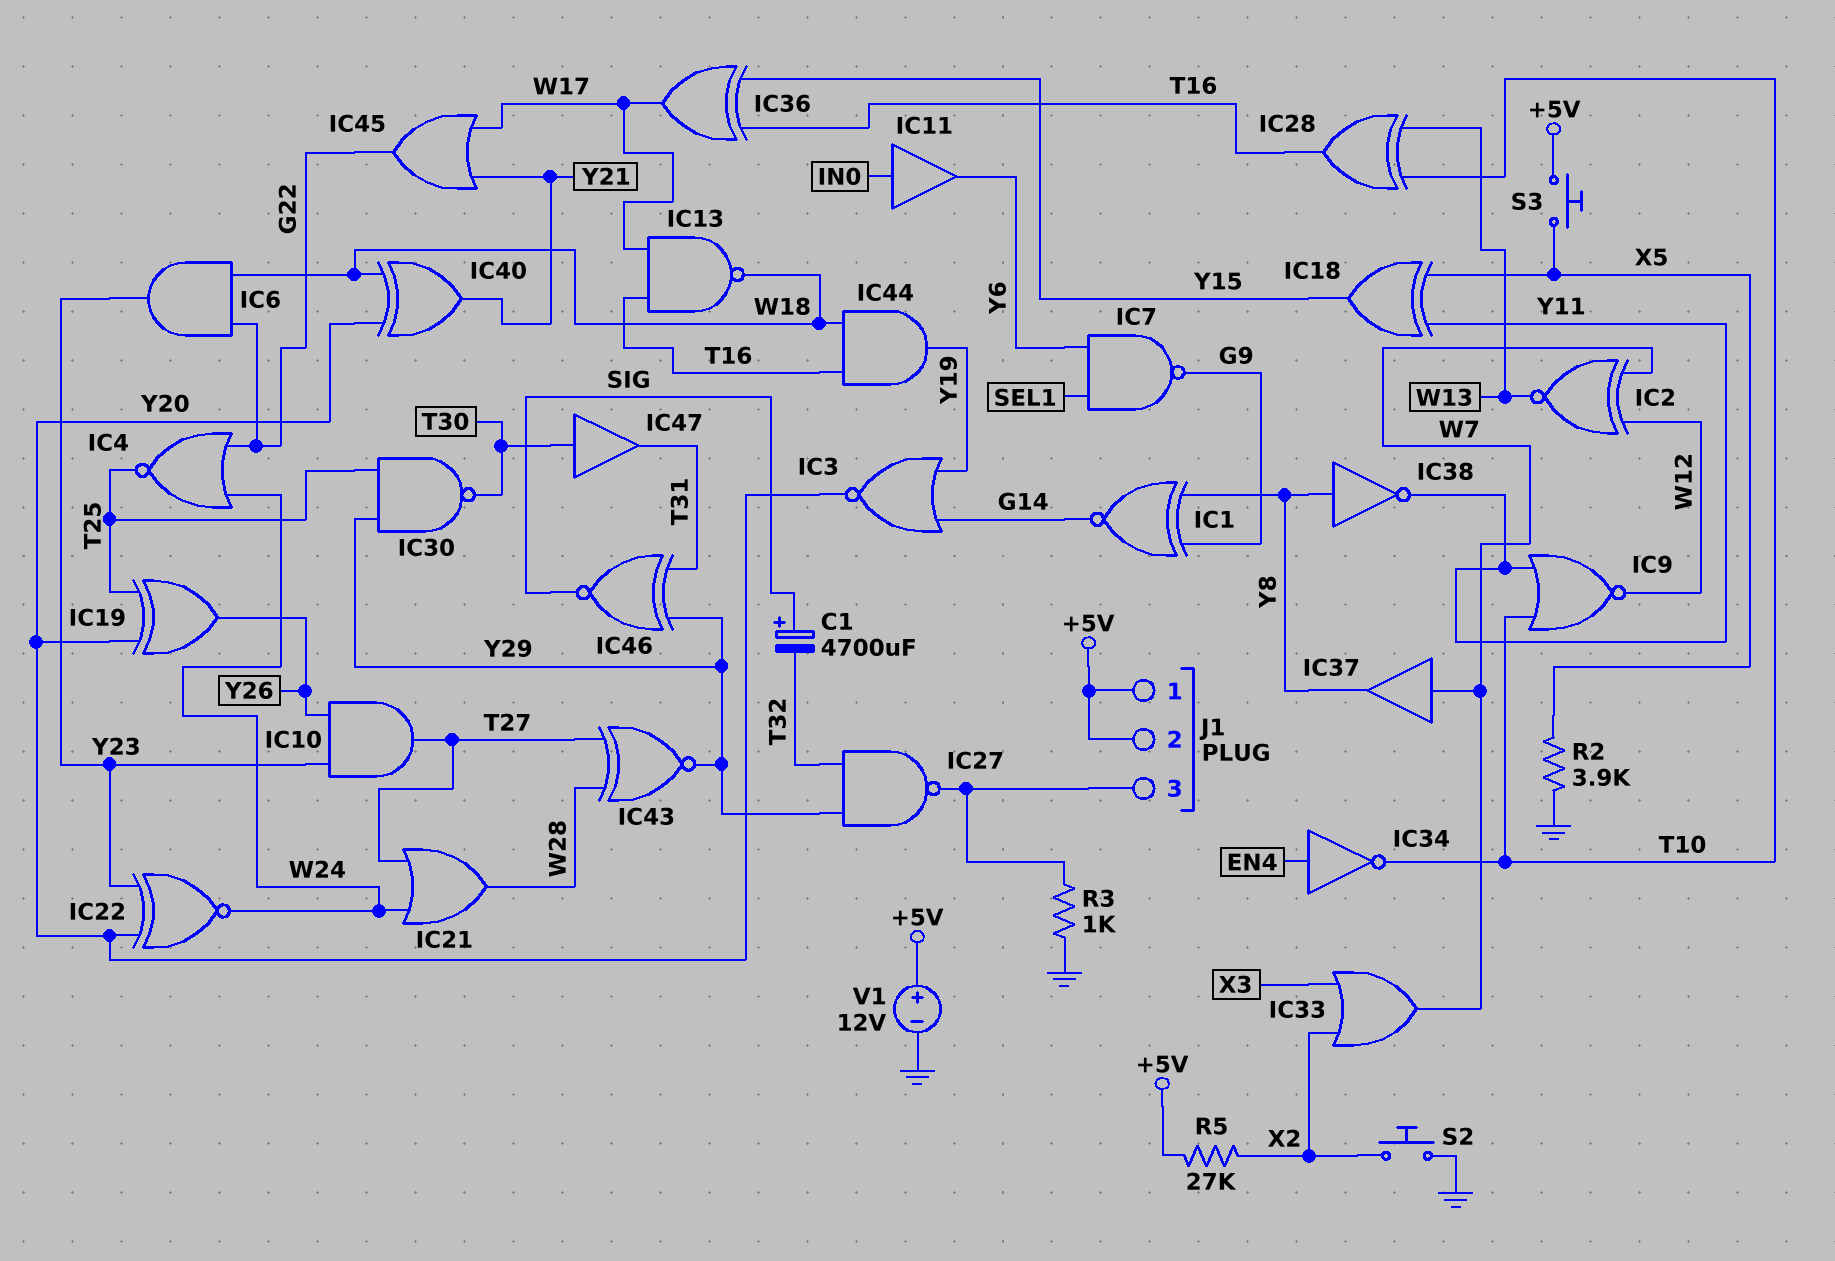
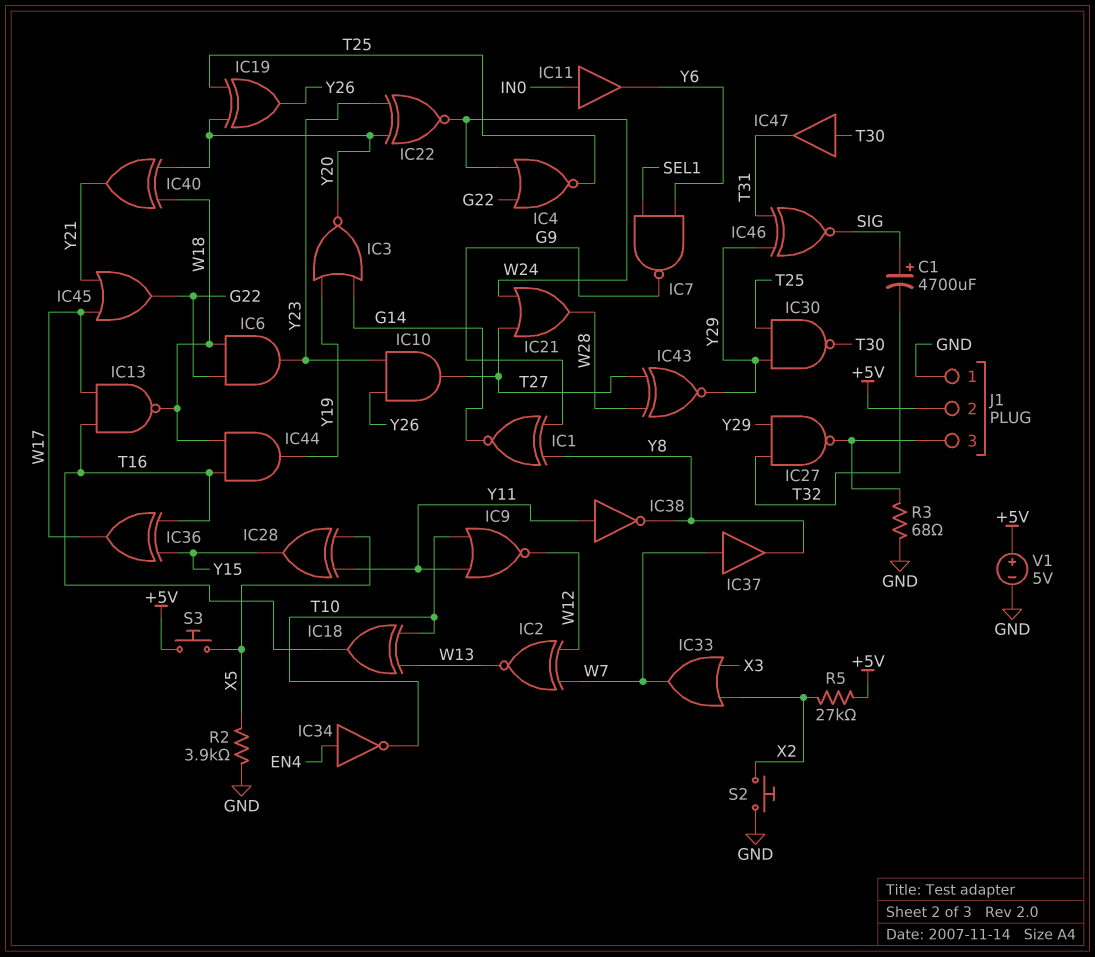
IC18: XOR (in X5, in Y11, out Y15) -> XOR (in T10, in W13, out T16)
IC28: XOR (in T10, in W13, out T16) -> XOR (in X5, in Y11, out Y15)
IC38: NOT (in Y8, out Y11) -> NOT (in Y11, out Y8)
J1 pin 1: +5V -> GND
R3: 1k (GND, J1/3) -> 68 (GND, J1/3)
V1: 12V (plus +5V, minus GND) -> 5V (plus +5V, minus GND)

